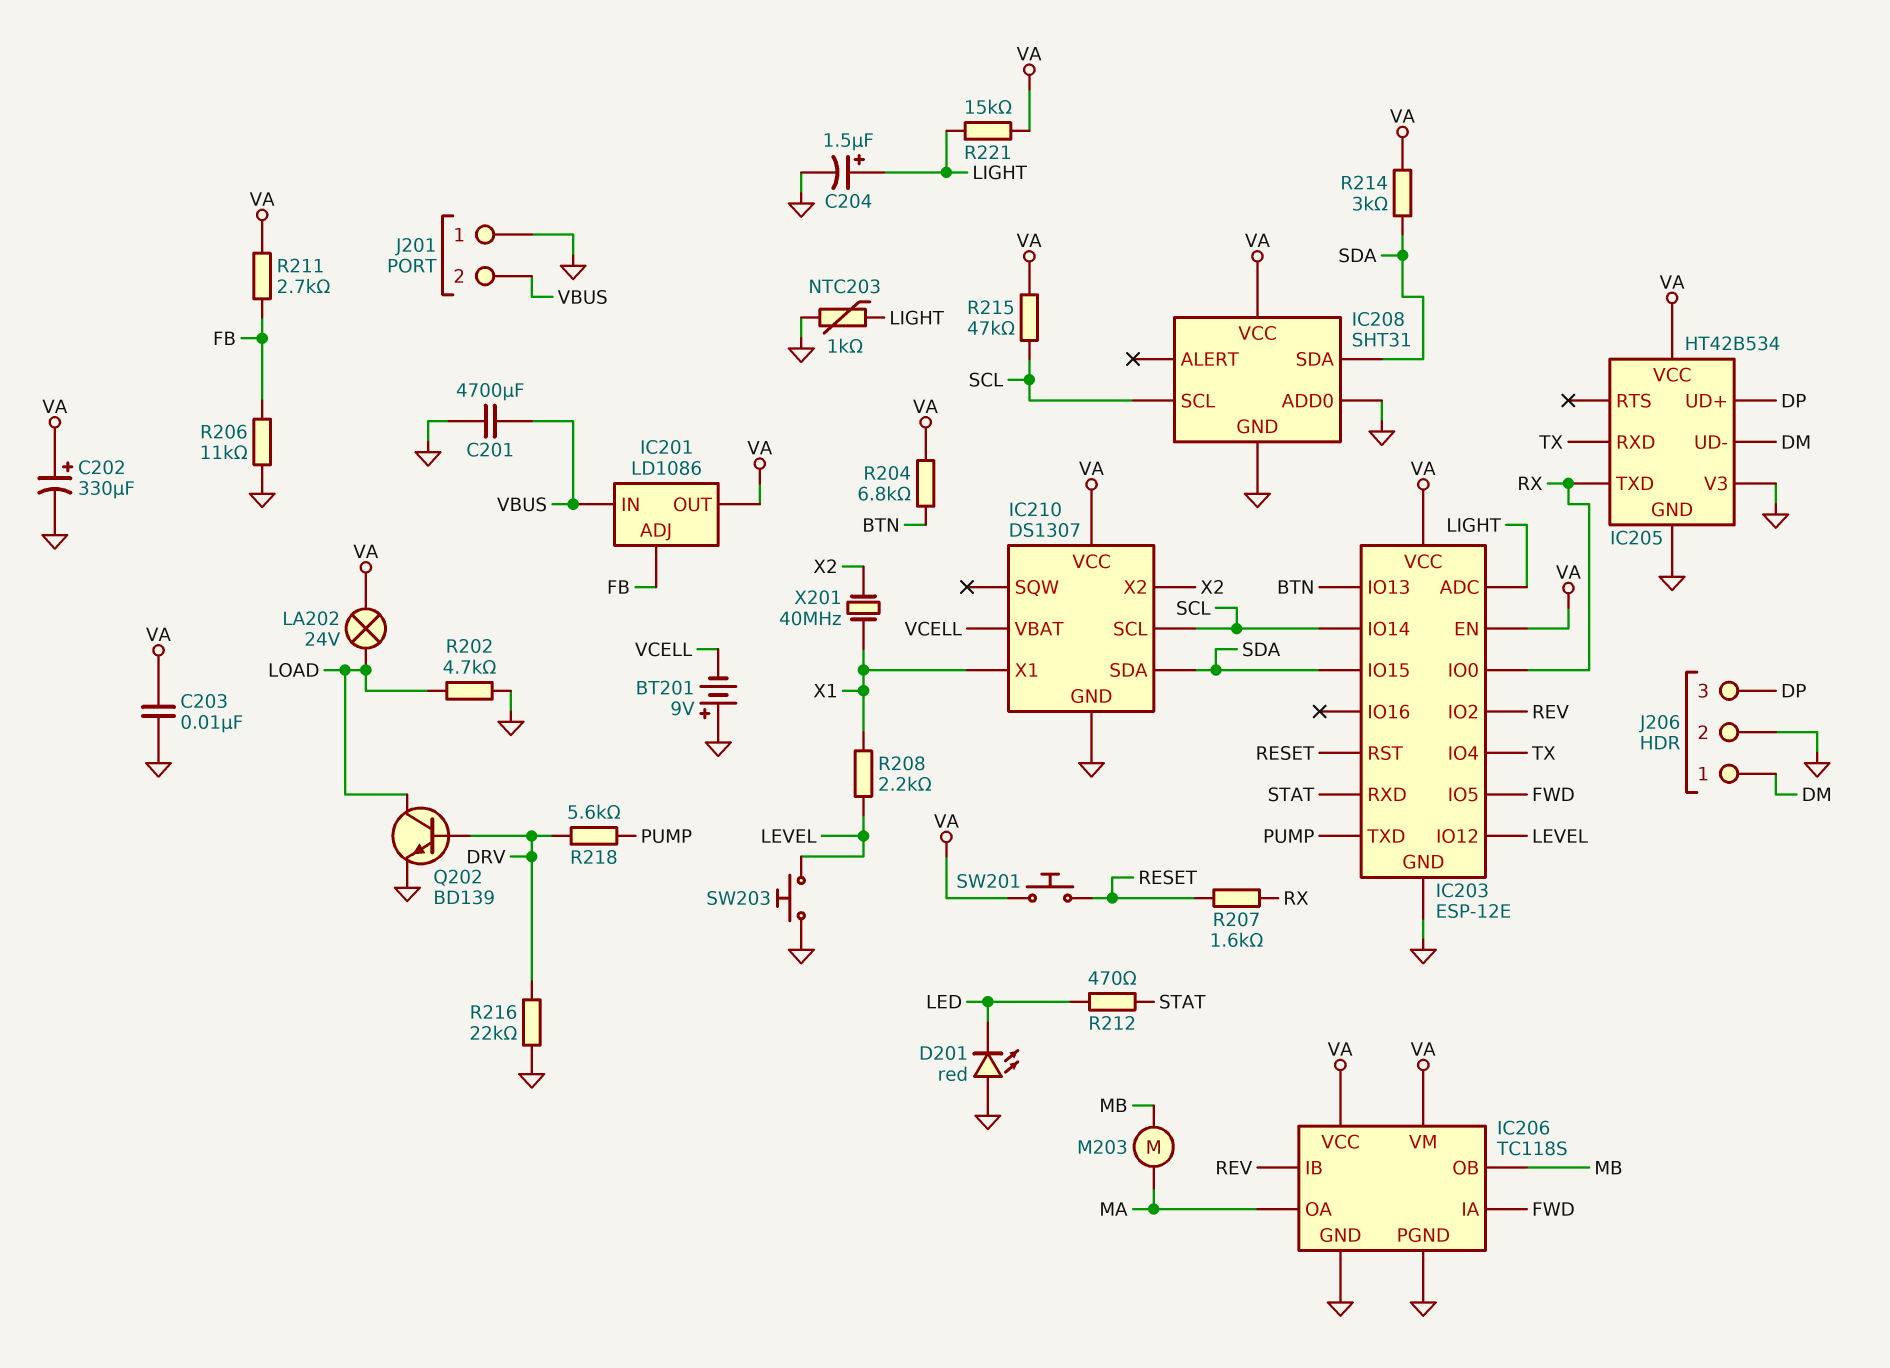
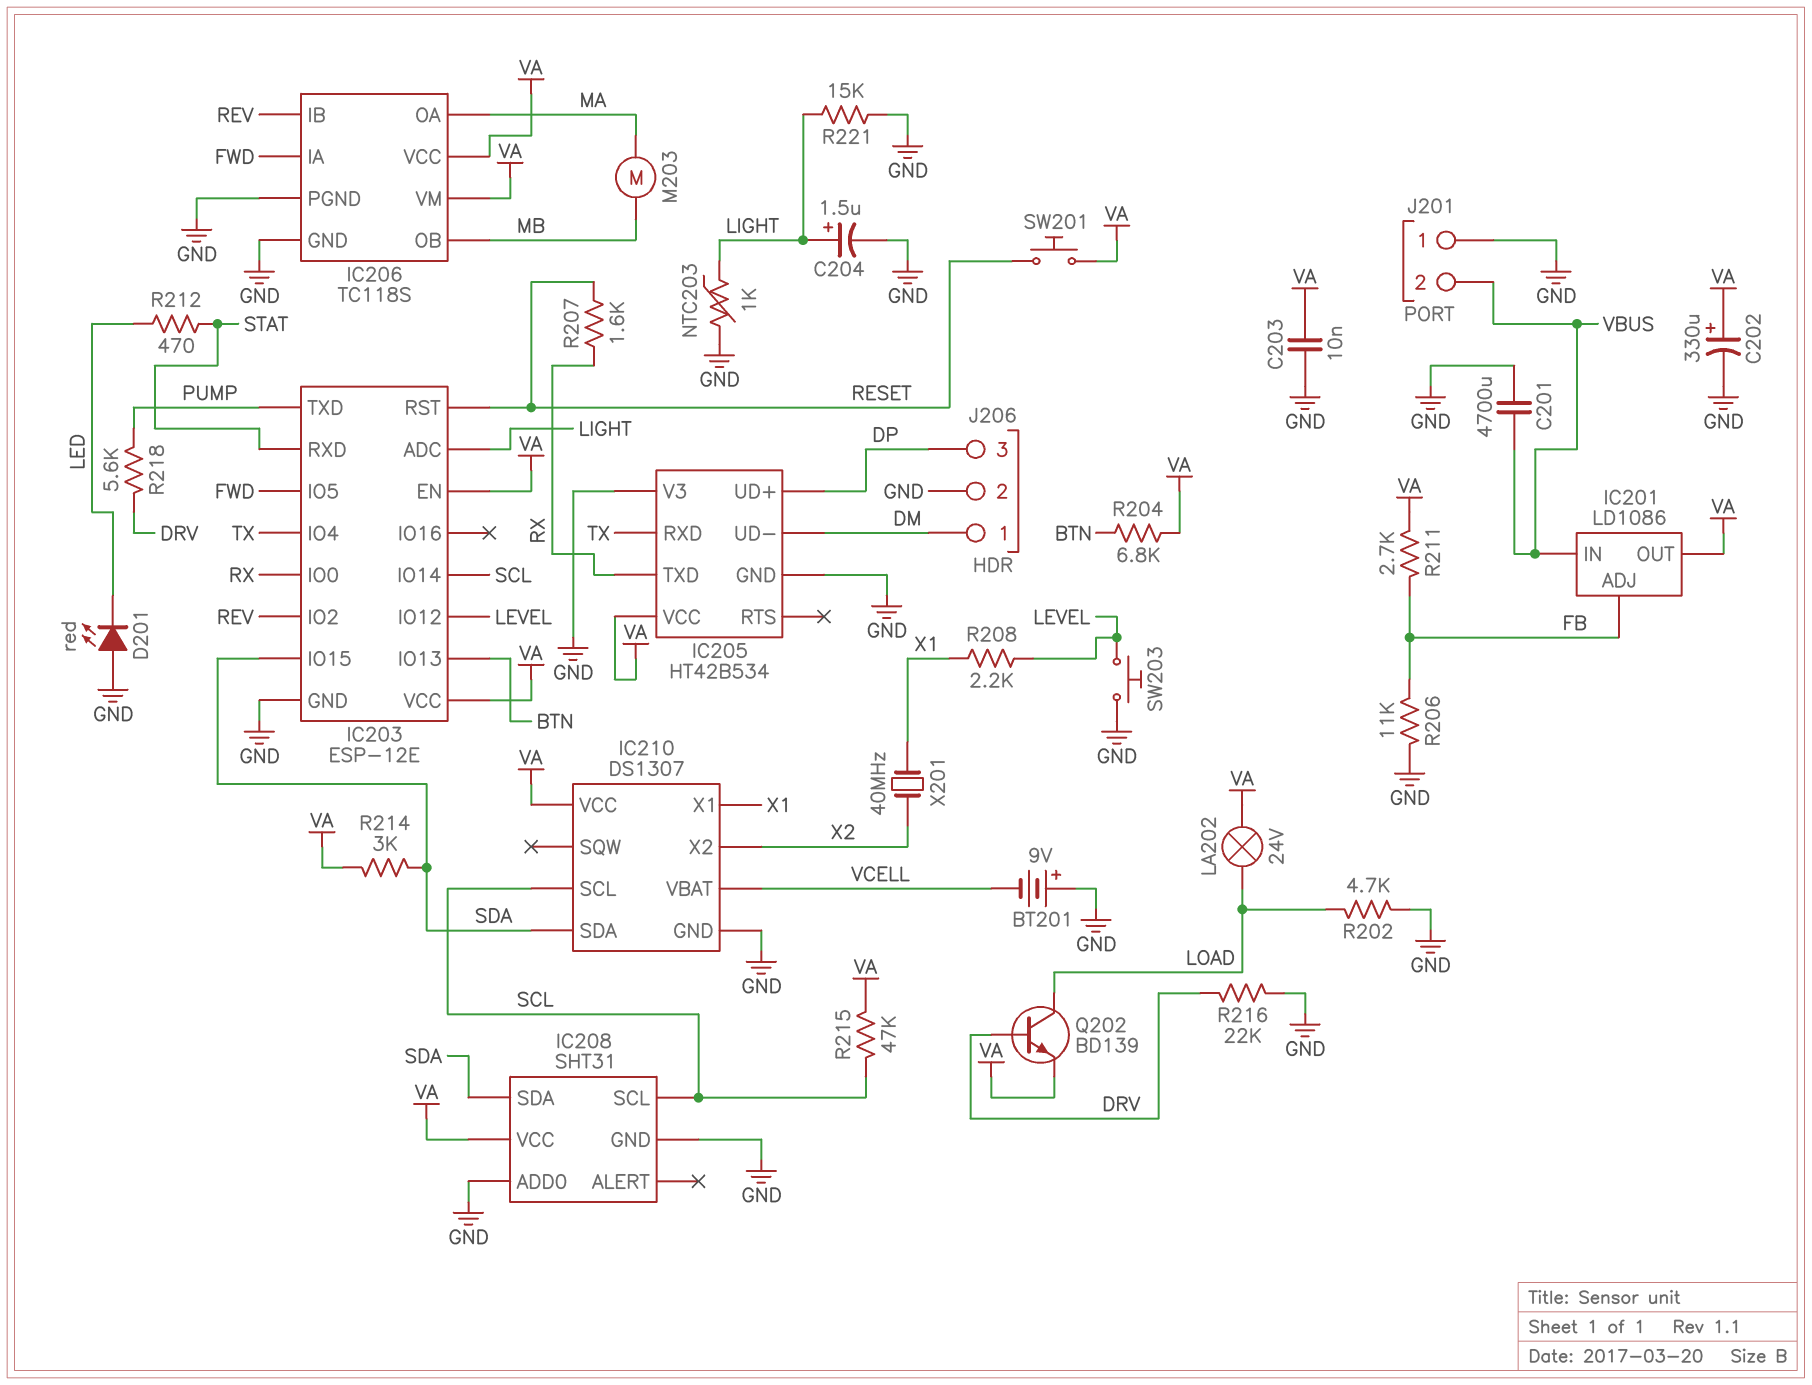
Q202: NPN BD139 (B DRV, C LOAD, E GND) -> NPN BD139 (B DRV, C LOAD, E VA)
R221: 15k (LIGHT, VA) -> 15k (GND, LIGHT)

